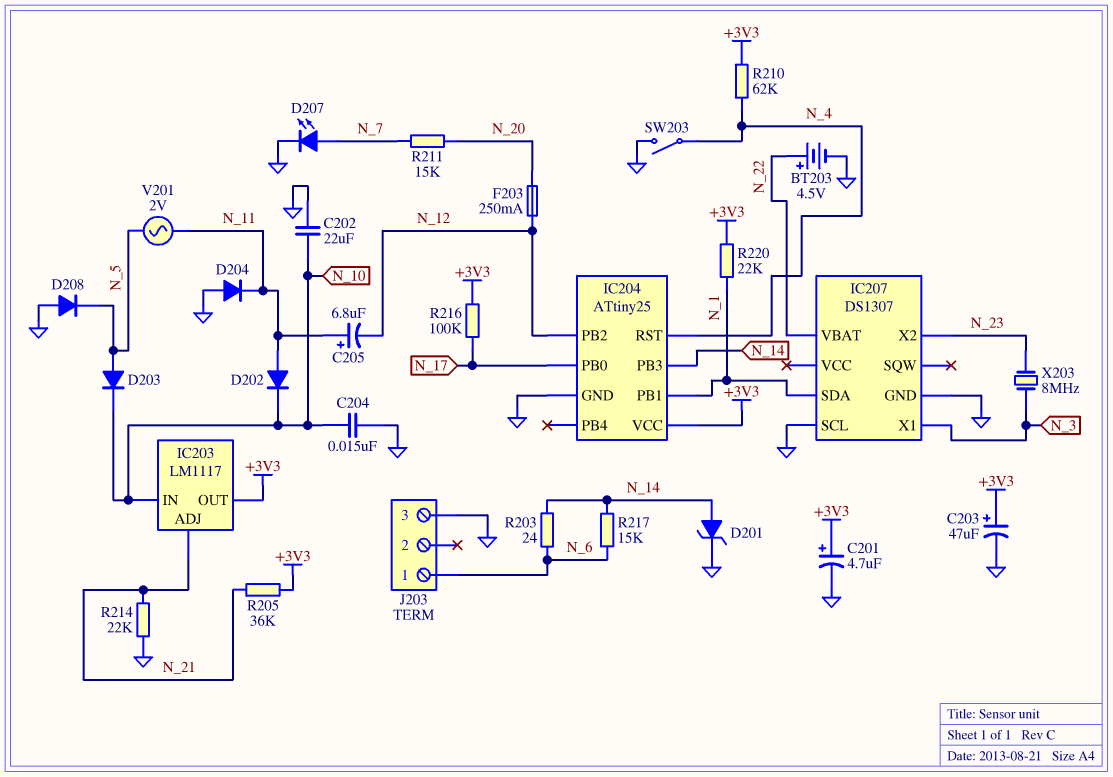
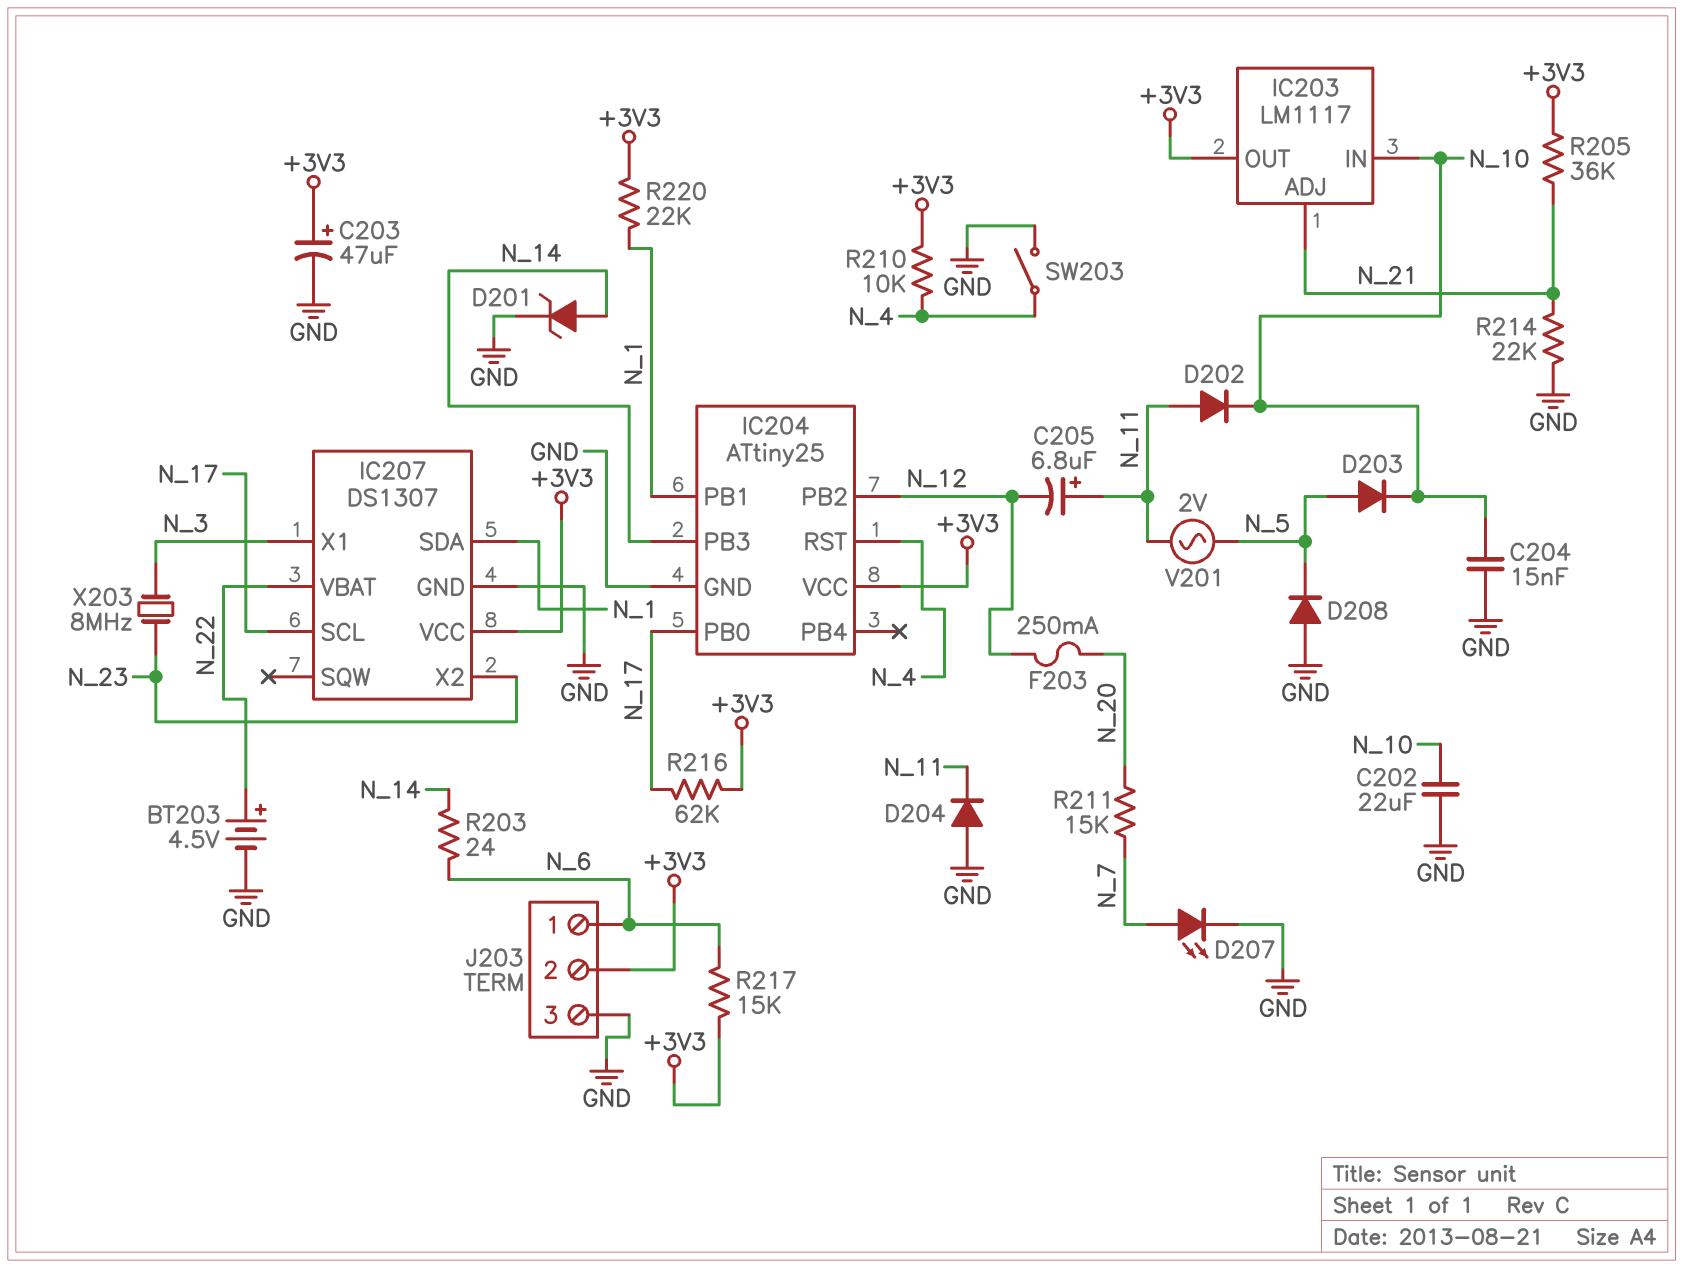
C201: 4.7uF (plus +3V3, minus GND) -> none
IC207 pin SCL: GND -> N_17
IC207 pin VCC: none -> +3V3
J203 pin 2: none -> +3V3
R210: 62k (+3V3, N_4) -> 10k (+3V3, N_4)
R216: 100k (+3V3, N_17) -> 62k (+3V3, N_17)
R217: 15k (N_6, N_14) -> 15k (+3V3, N_6)

